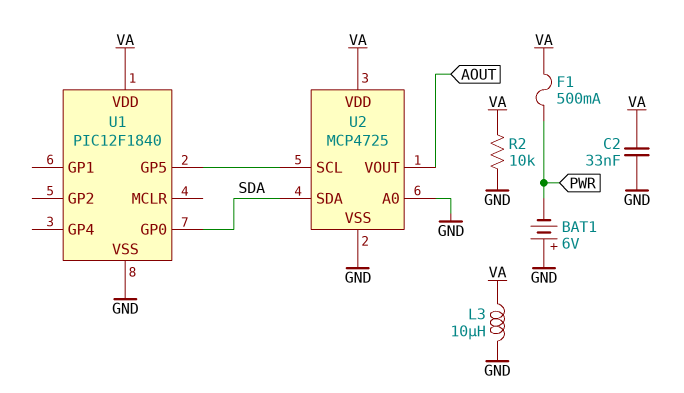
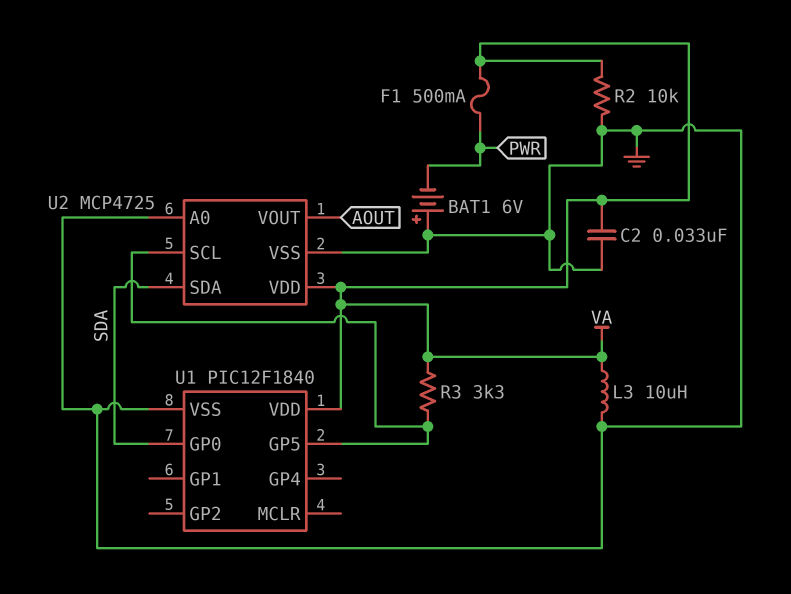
R3: none -> 3.3k (U1/GP5, VA)

